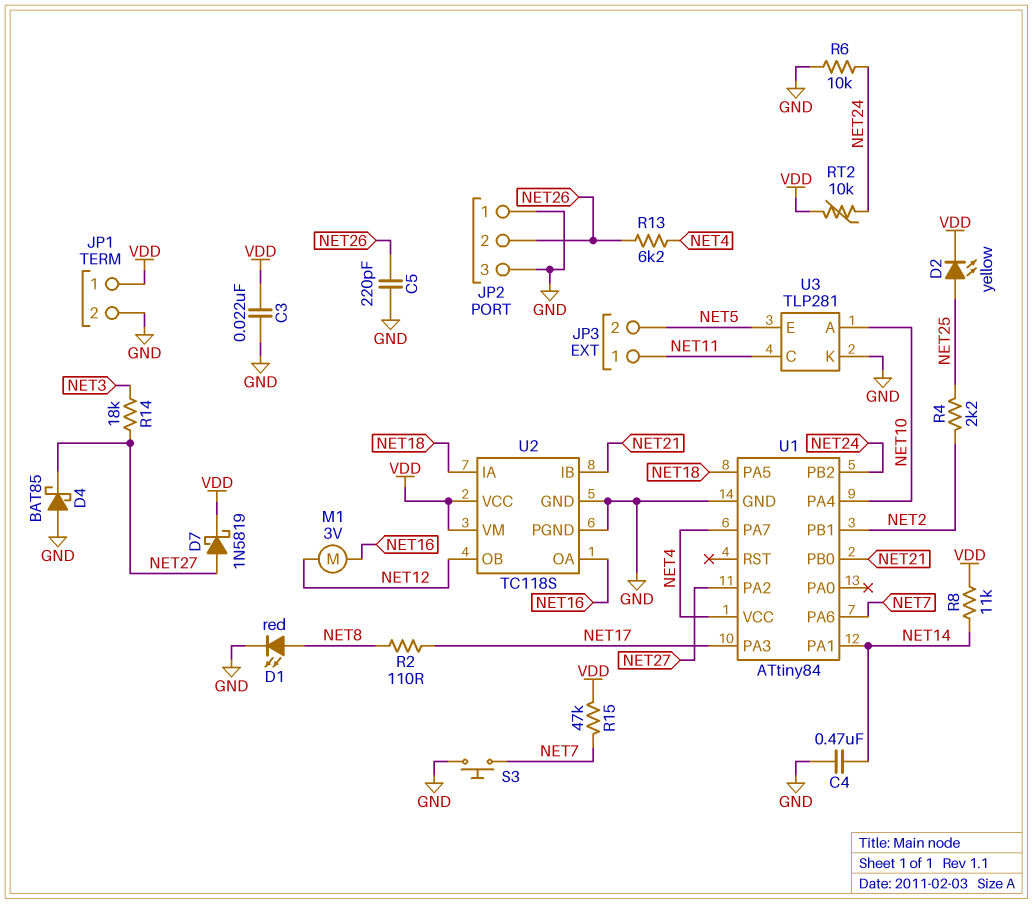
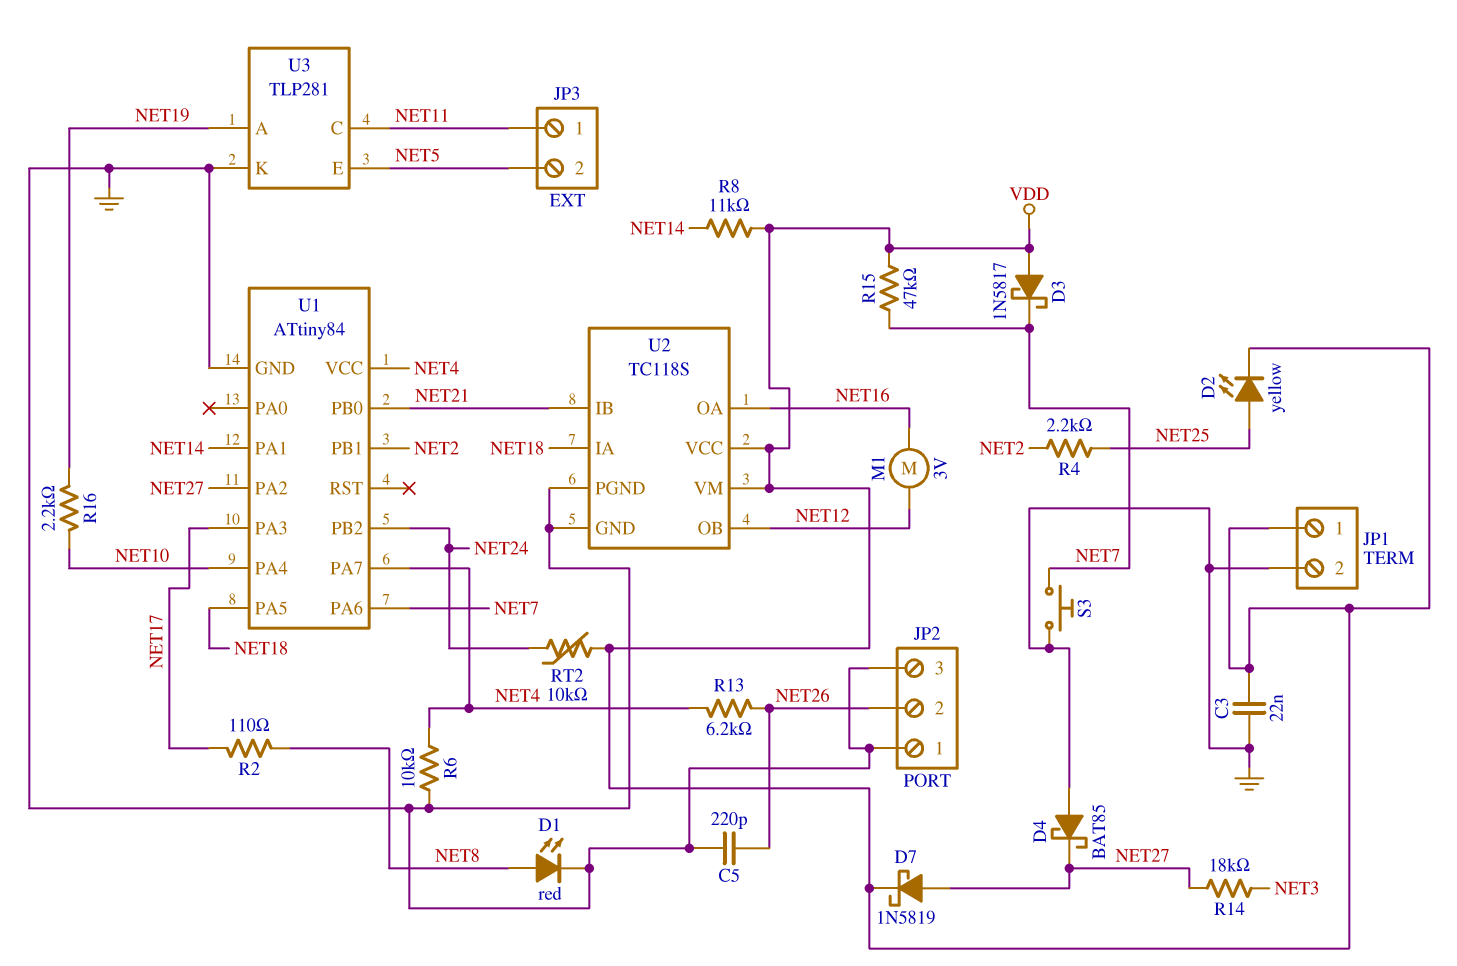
C4: 470nF (GND, NET14) -> none
D3: none -> schottky 1N5817 (A VDD, K NET7)
R6: 10k (GND, NET24) -> 10k (GND, NET4)
R16: none -> 2.2k (NET10, NET19)
U3 pin A: NET10 -> NET19

